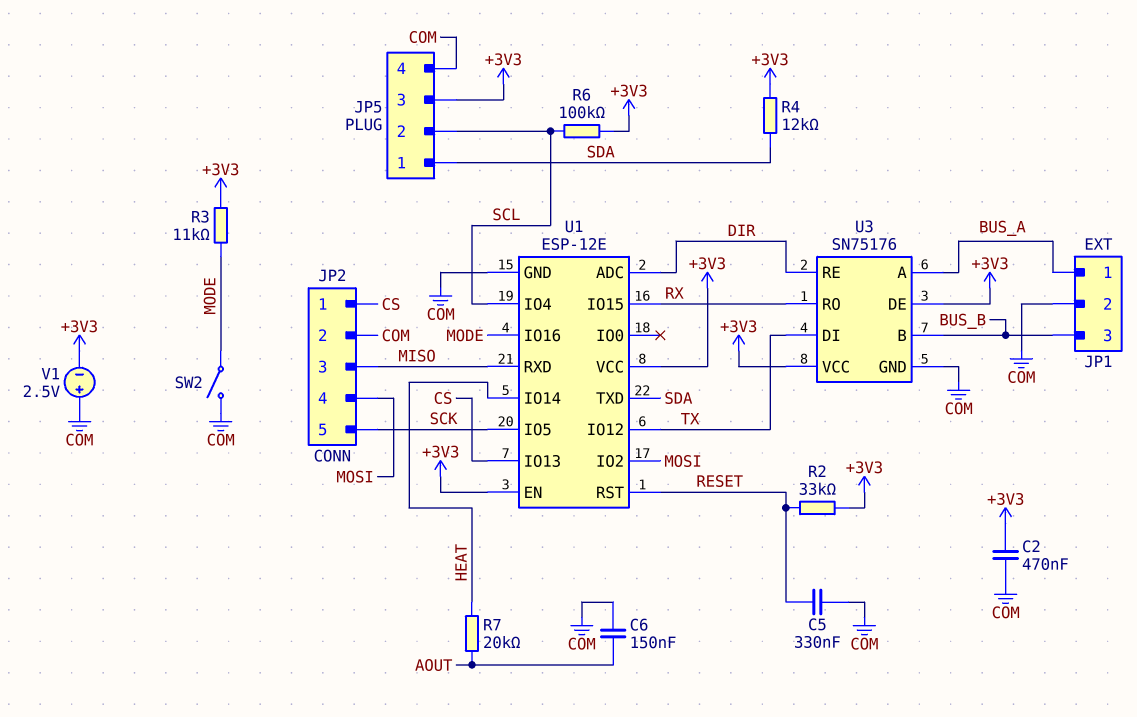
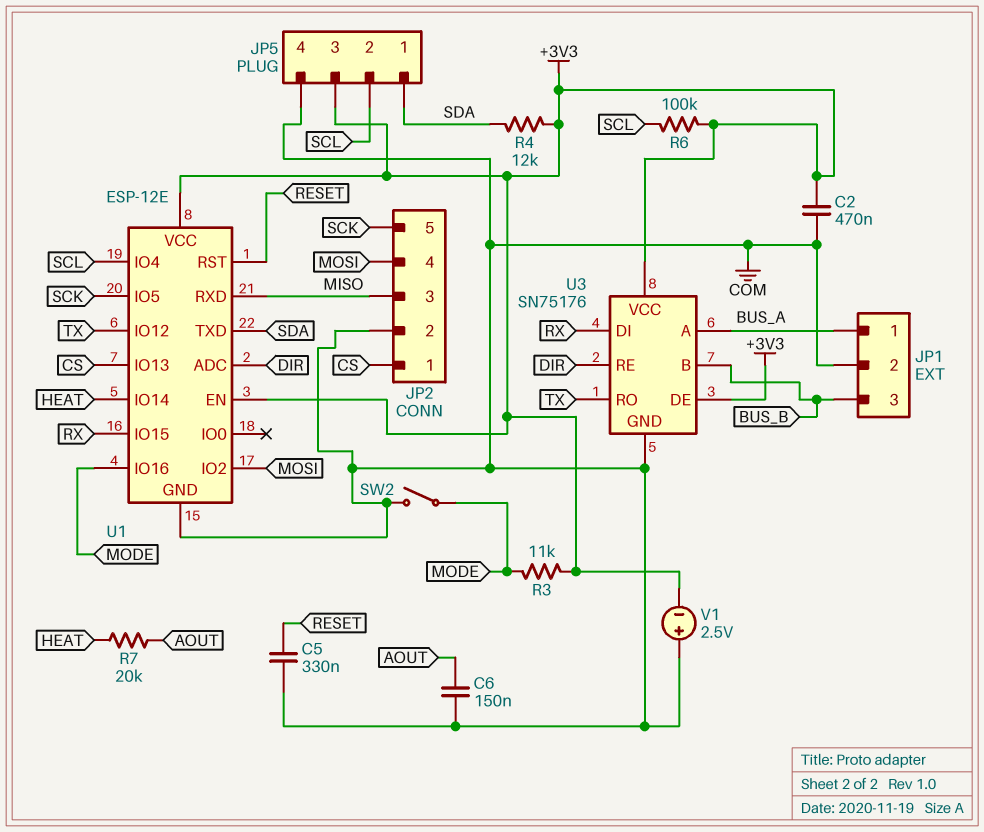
R2: 33k (+3V3, RESET) -> none
U3 pin DI: TX -> RX
U3 pin RO: RX -> TX

